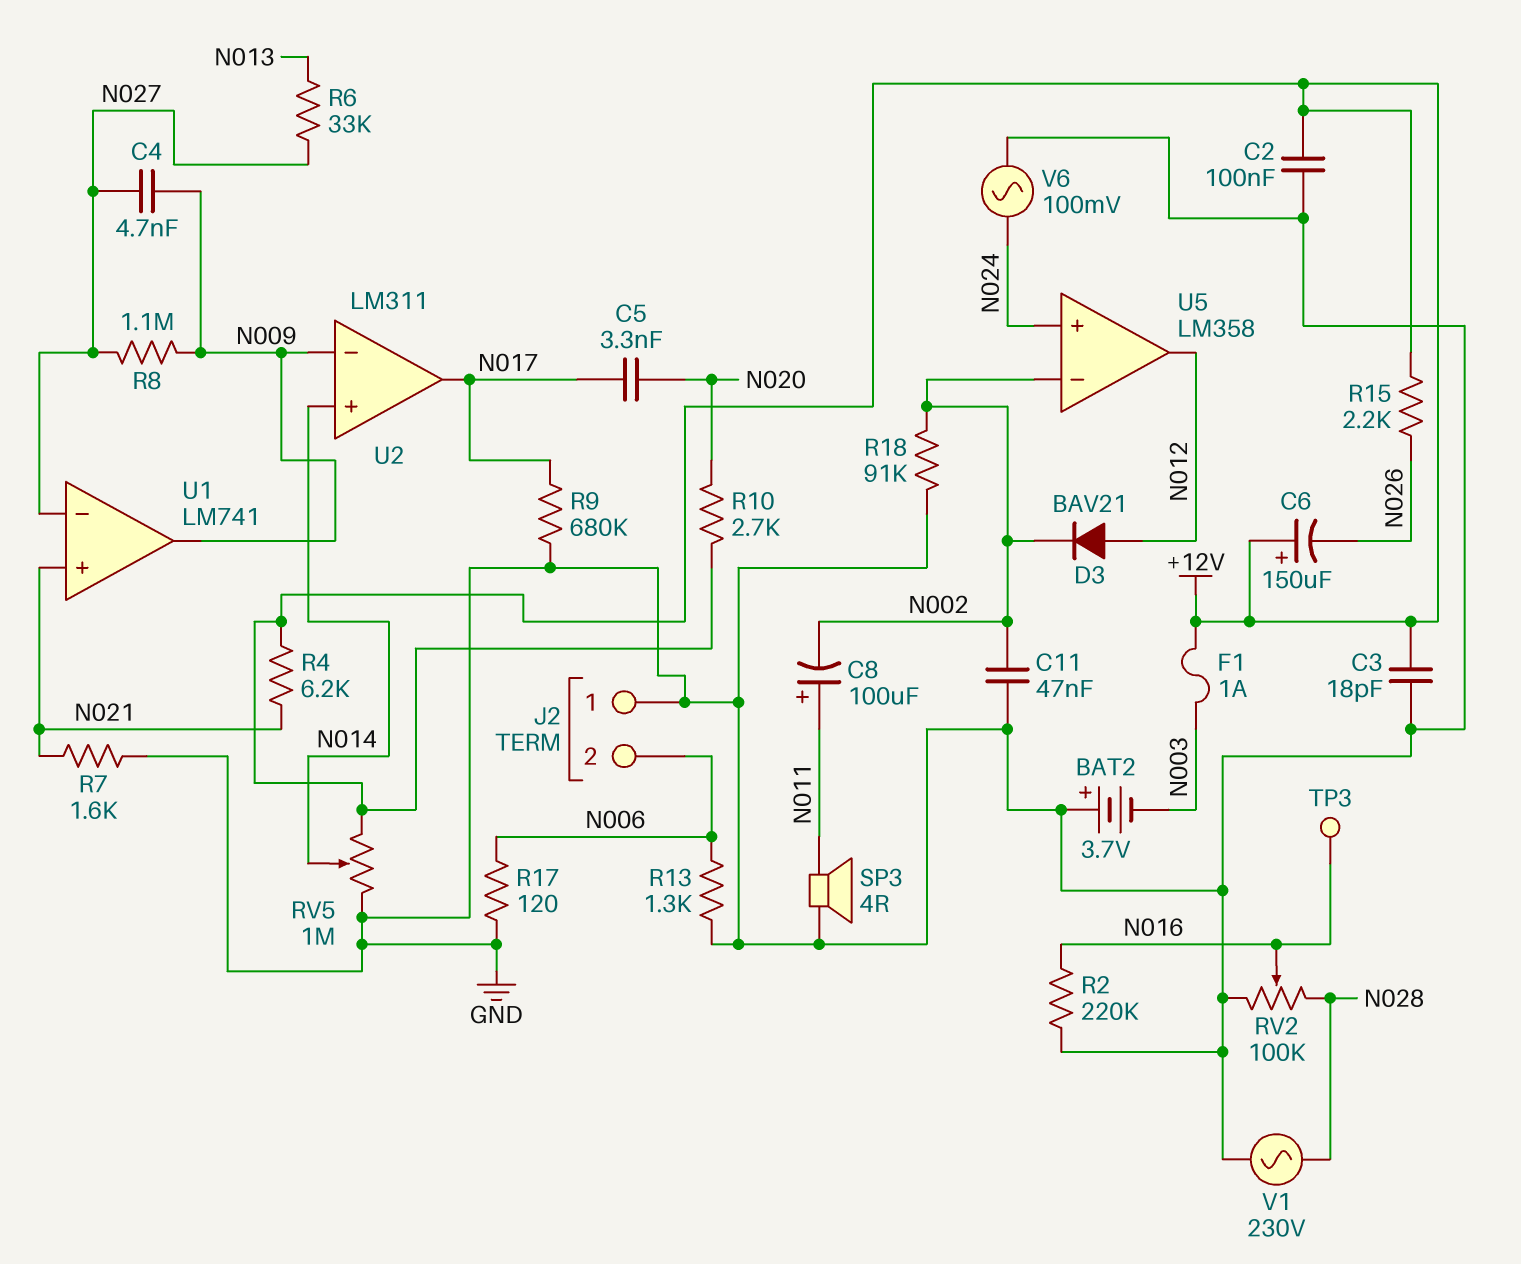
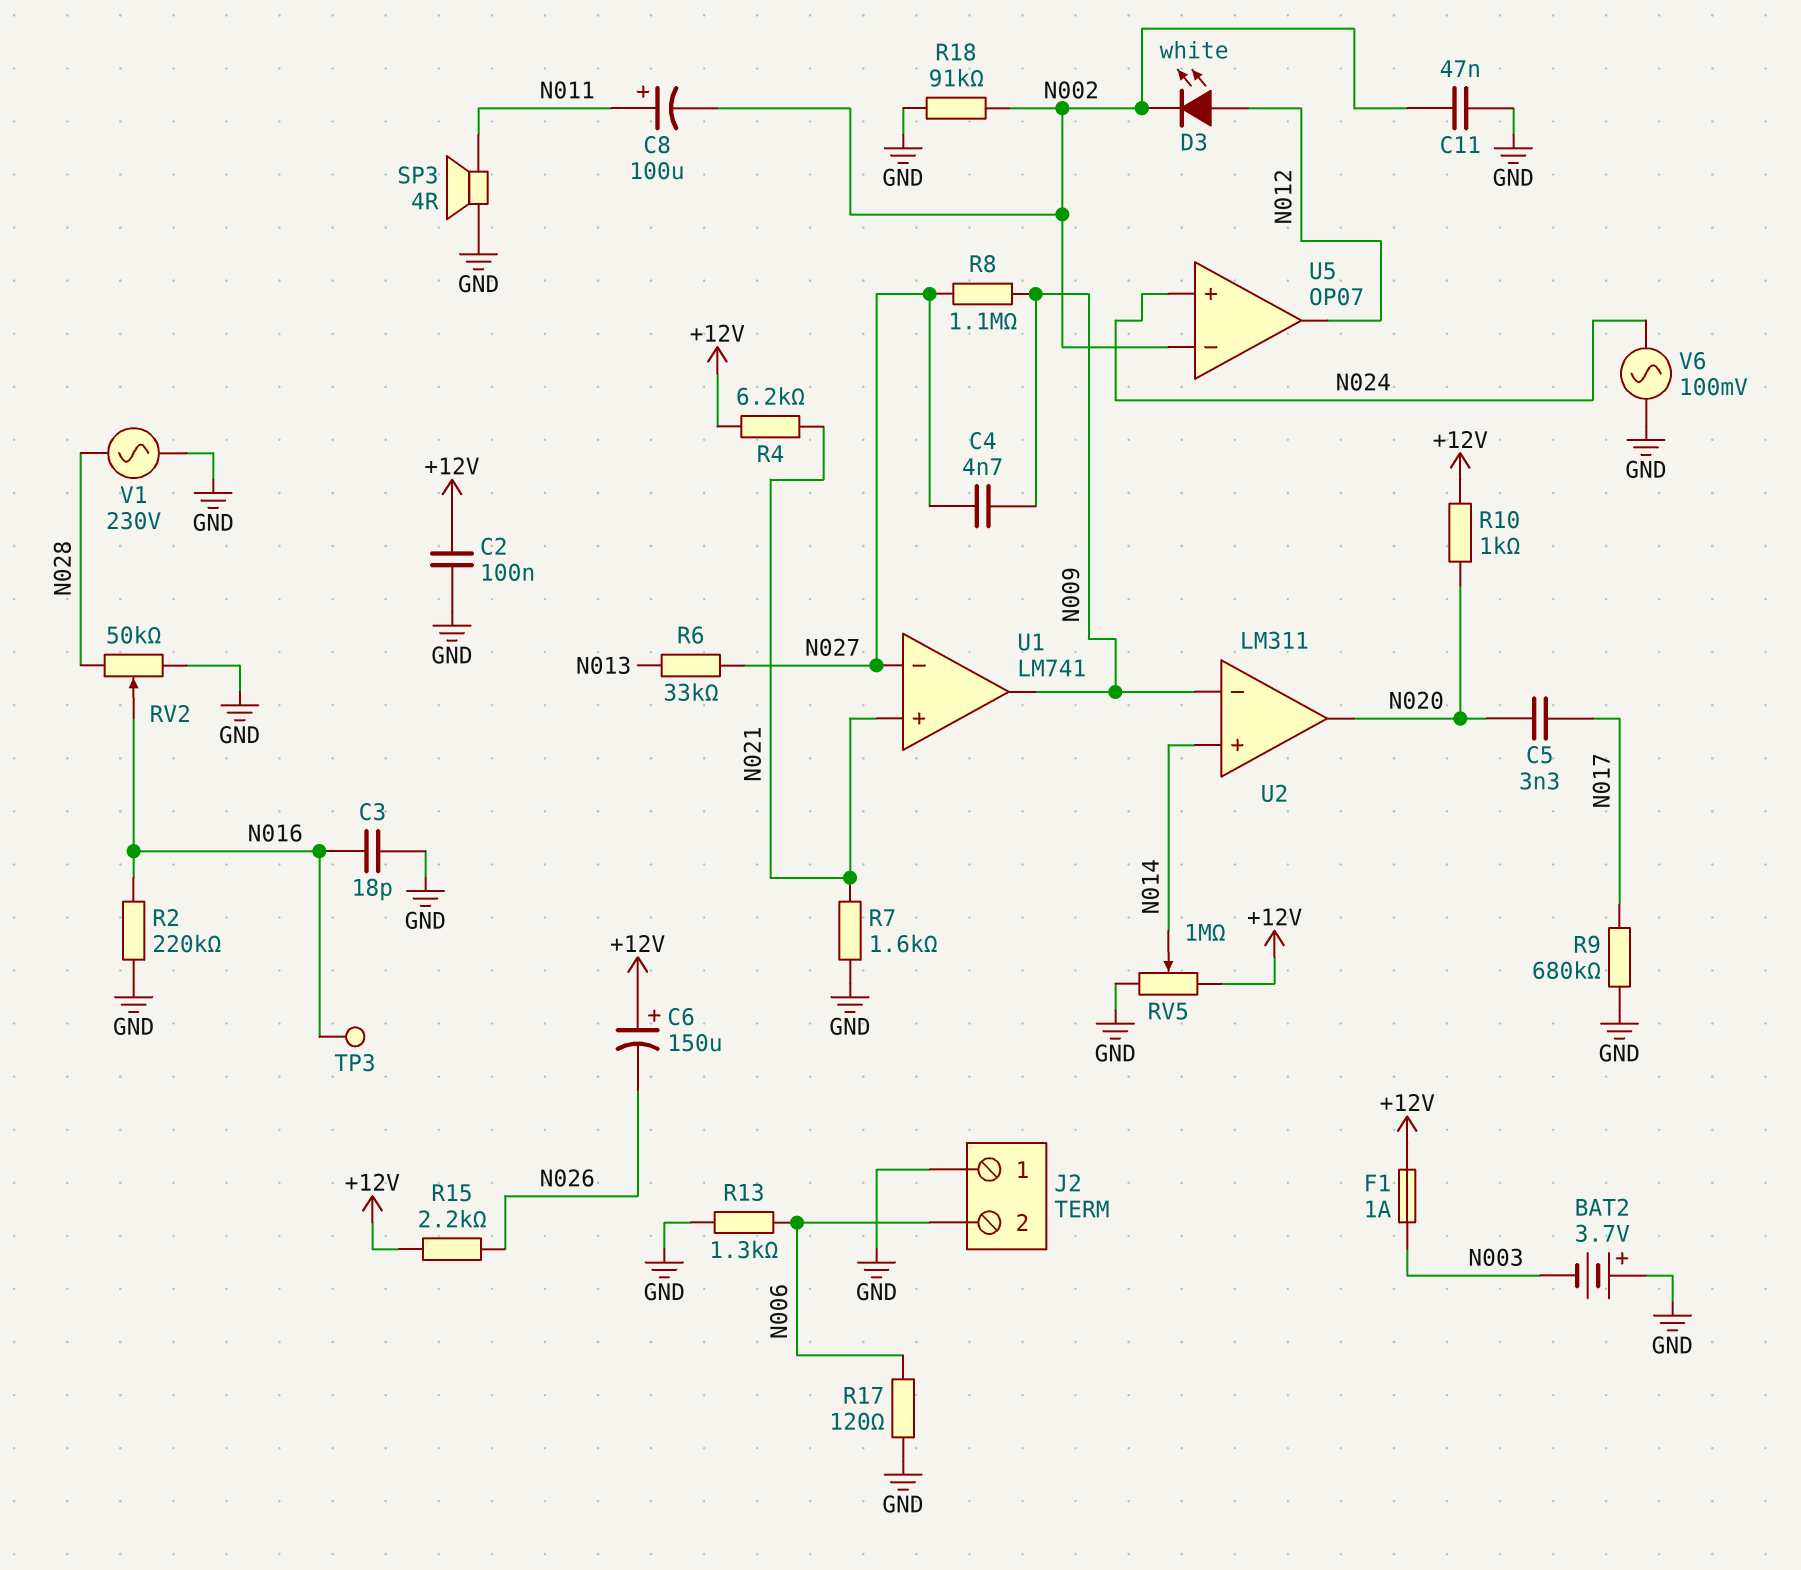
C3: 18pF (+12V, GND) -> 18pF (GND, N016)
D3: diode BAV21 (A N012, K N002) -> LED white (A N012, K N002)
R10: 2.7k (+12V, N020) -> 1k (+12V, N020)
RV2: 100k (GND, N028, wiper N016) -> 50k (GND, N028, wiper N016)
U2 pin out: N017 -> N020
U5: LM358 -> OP07

